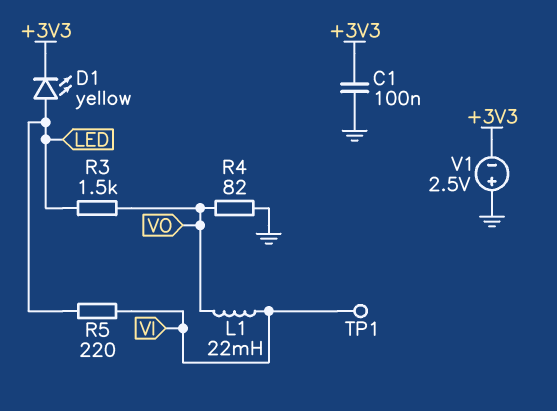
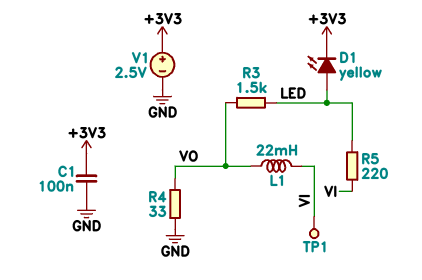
R4: 82 (GND, VO) -> 33 (GND, VO)
V1: 2.5V (plus GND, minus +3V3) -> 2.5V (plus +3V3, minus GND)

